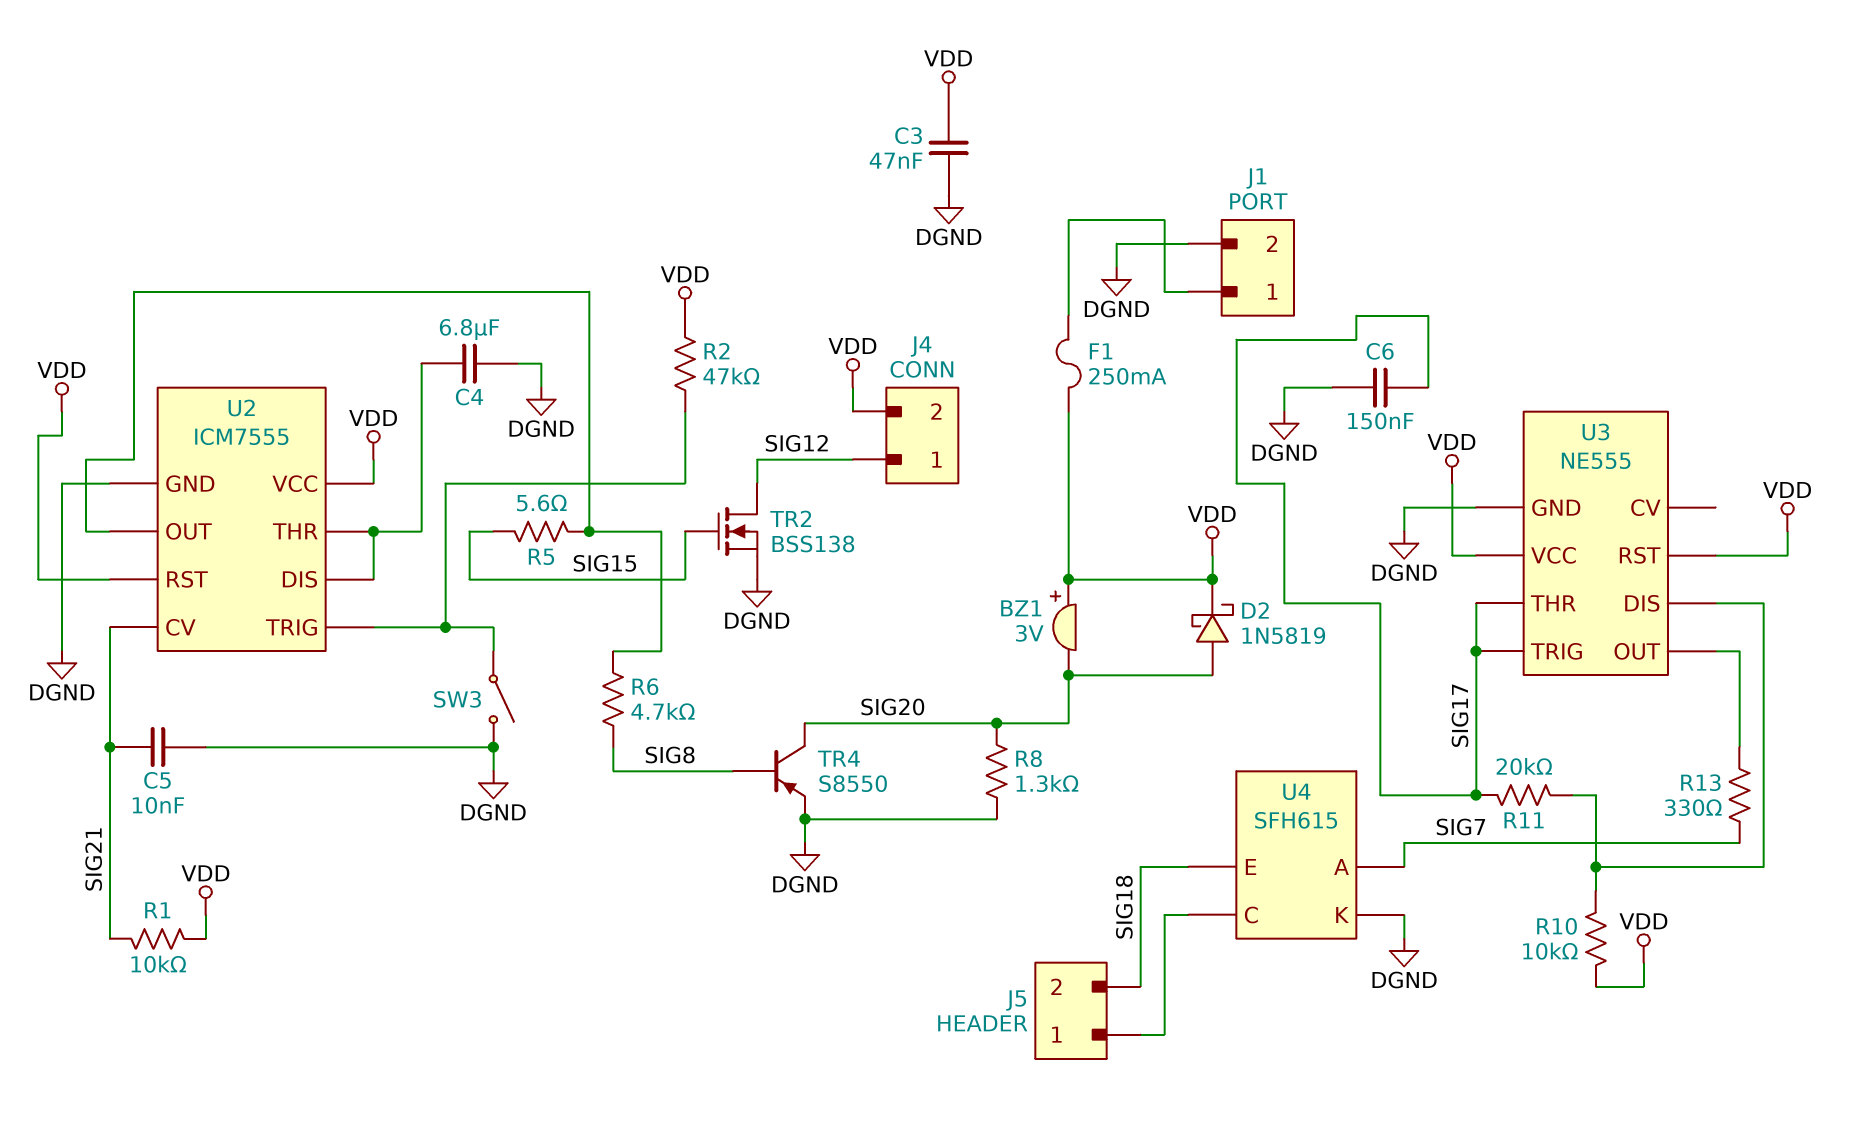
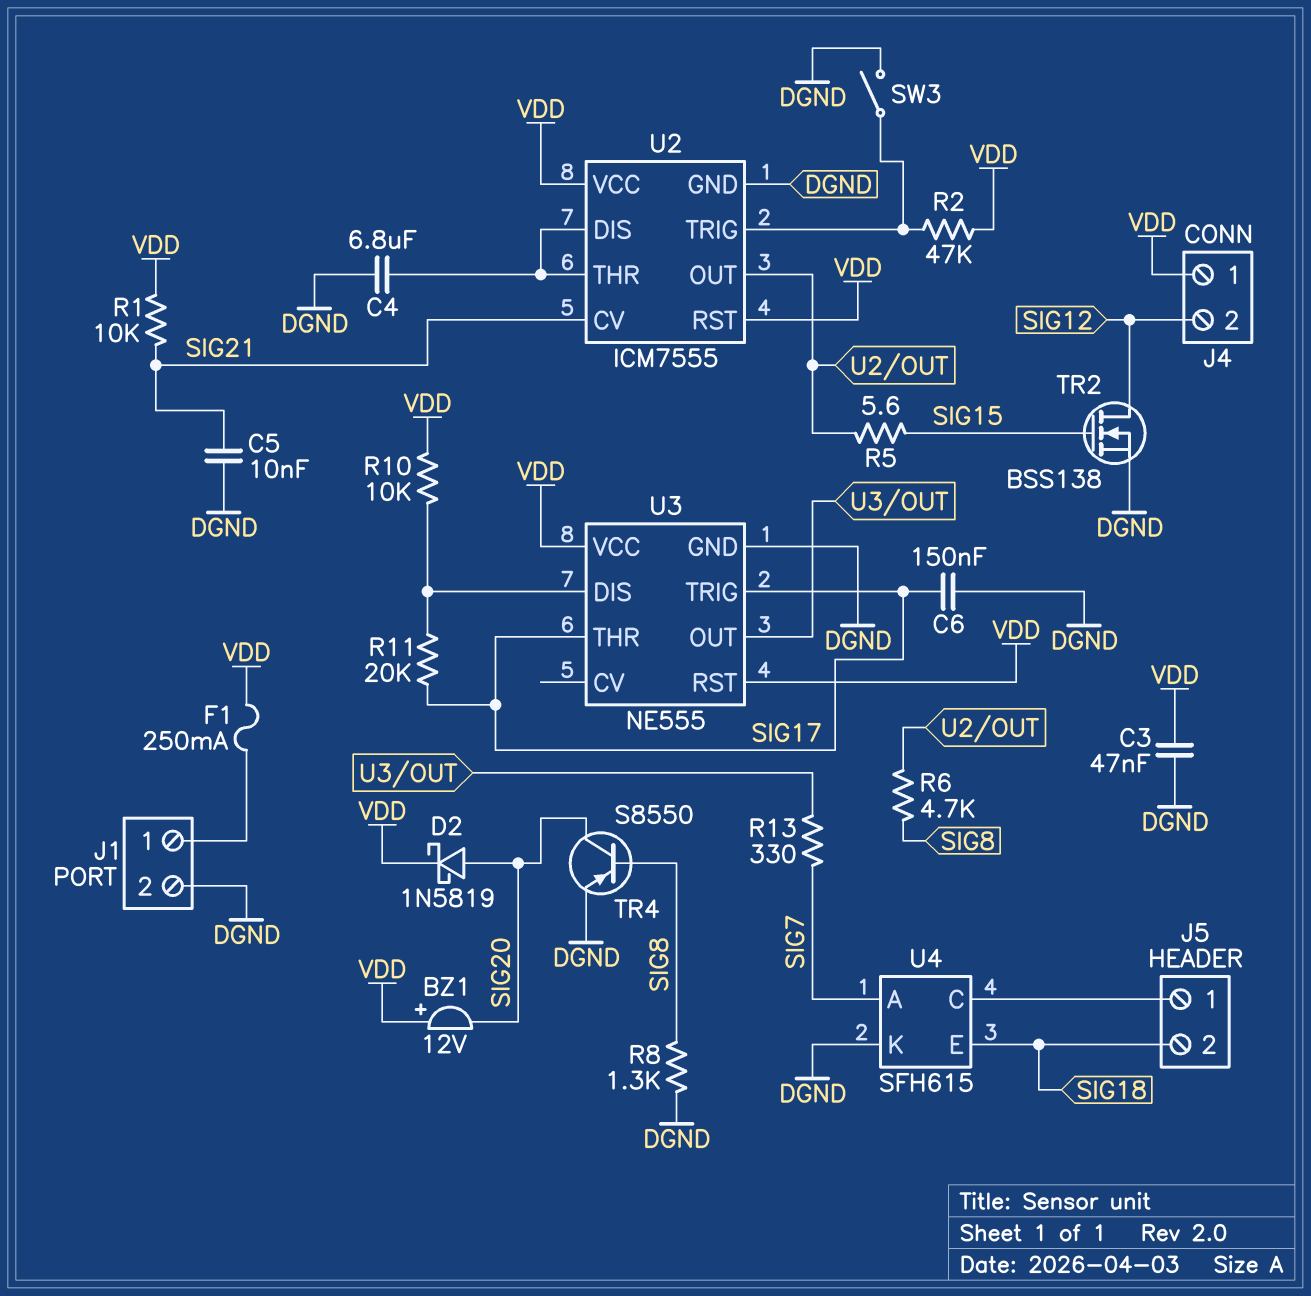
BZ1: buzzer 3V (plus VDD, minus SIG20) -> buzzer 12V (plus VDD, minus SIG20)
J4 pin 1: SIG12 -> VDD
J4 pin 2: VDD -> SIG12
R8: 1.3k (DGND, SIG20) -> 1.3k (DGND, SIG8)

